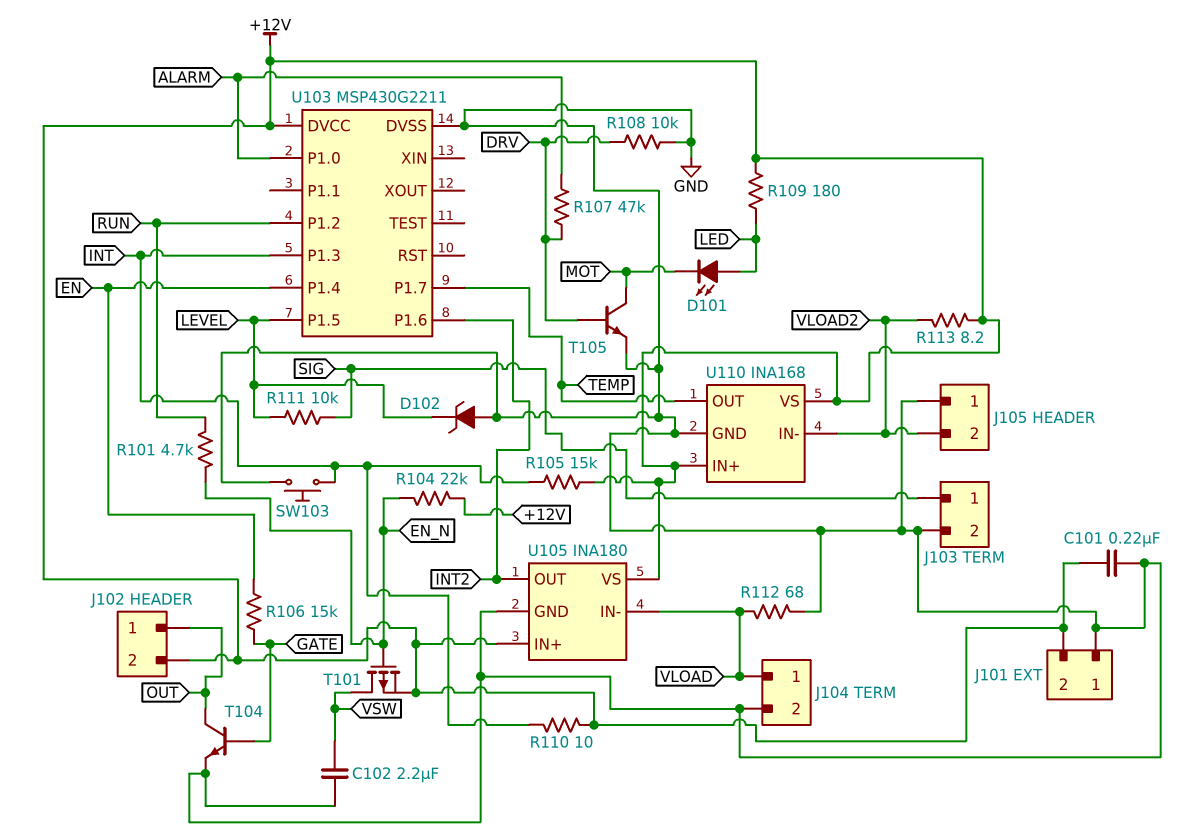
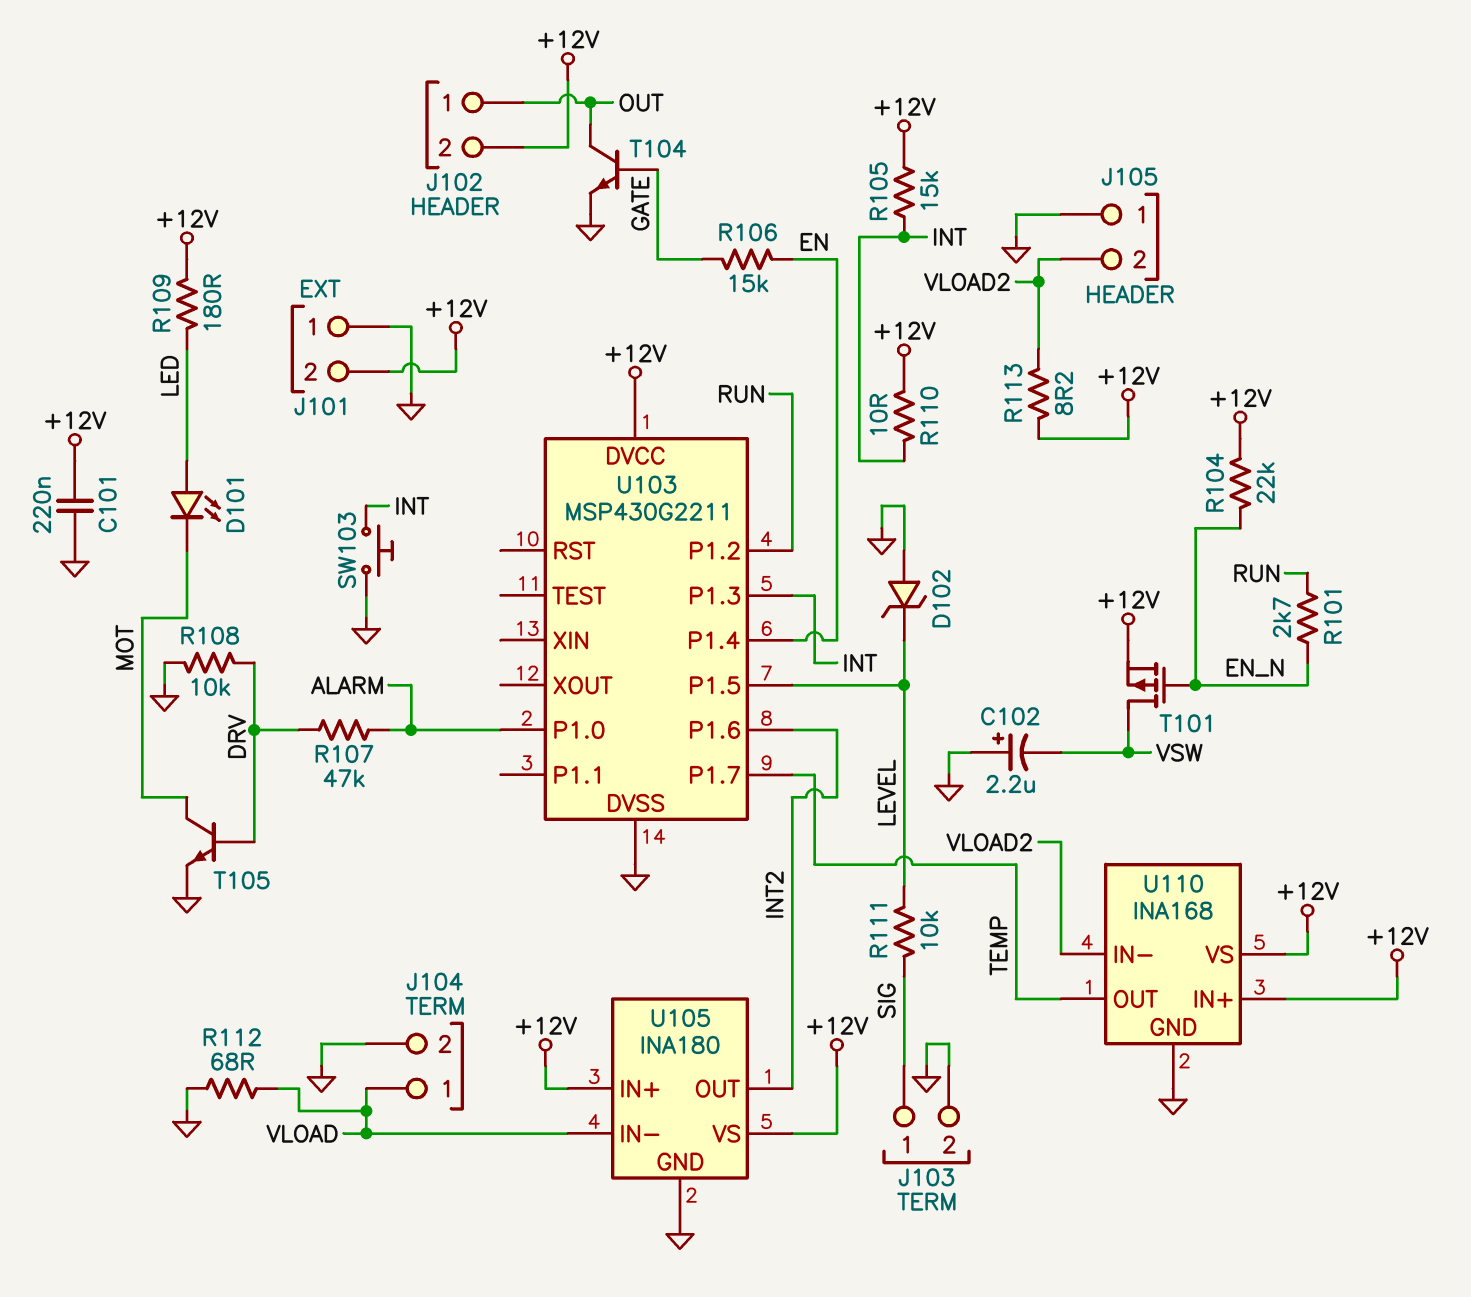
C102: 2.2uF (GND, VSW) -> 2.2uF (plus GND, minus VSW)
R101: 4.7k (EN_N, RUN) -> 2.7k (EN_N, RUN)

